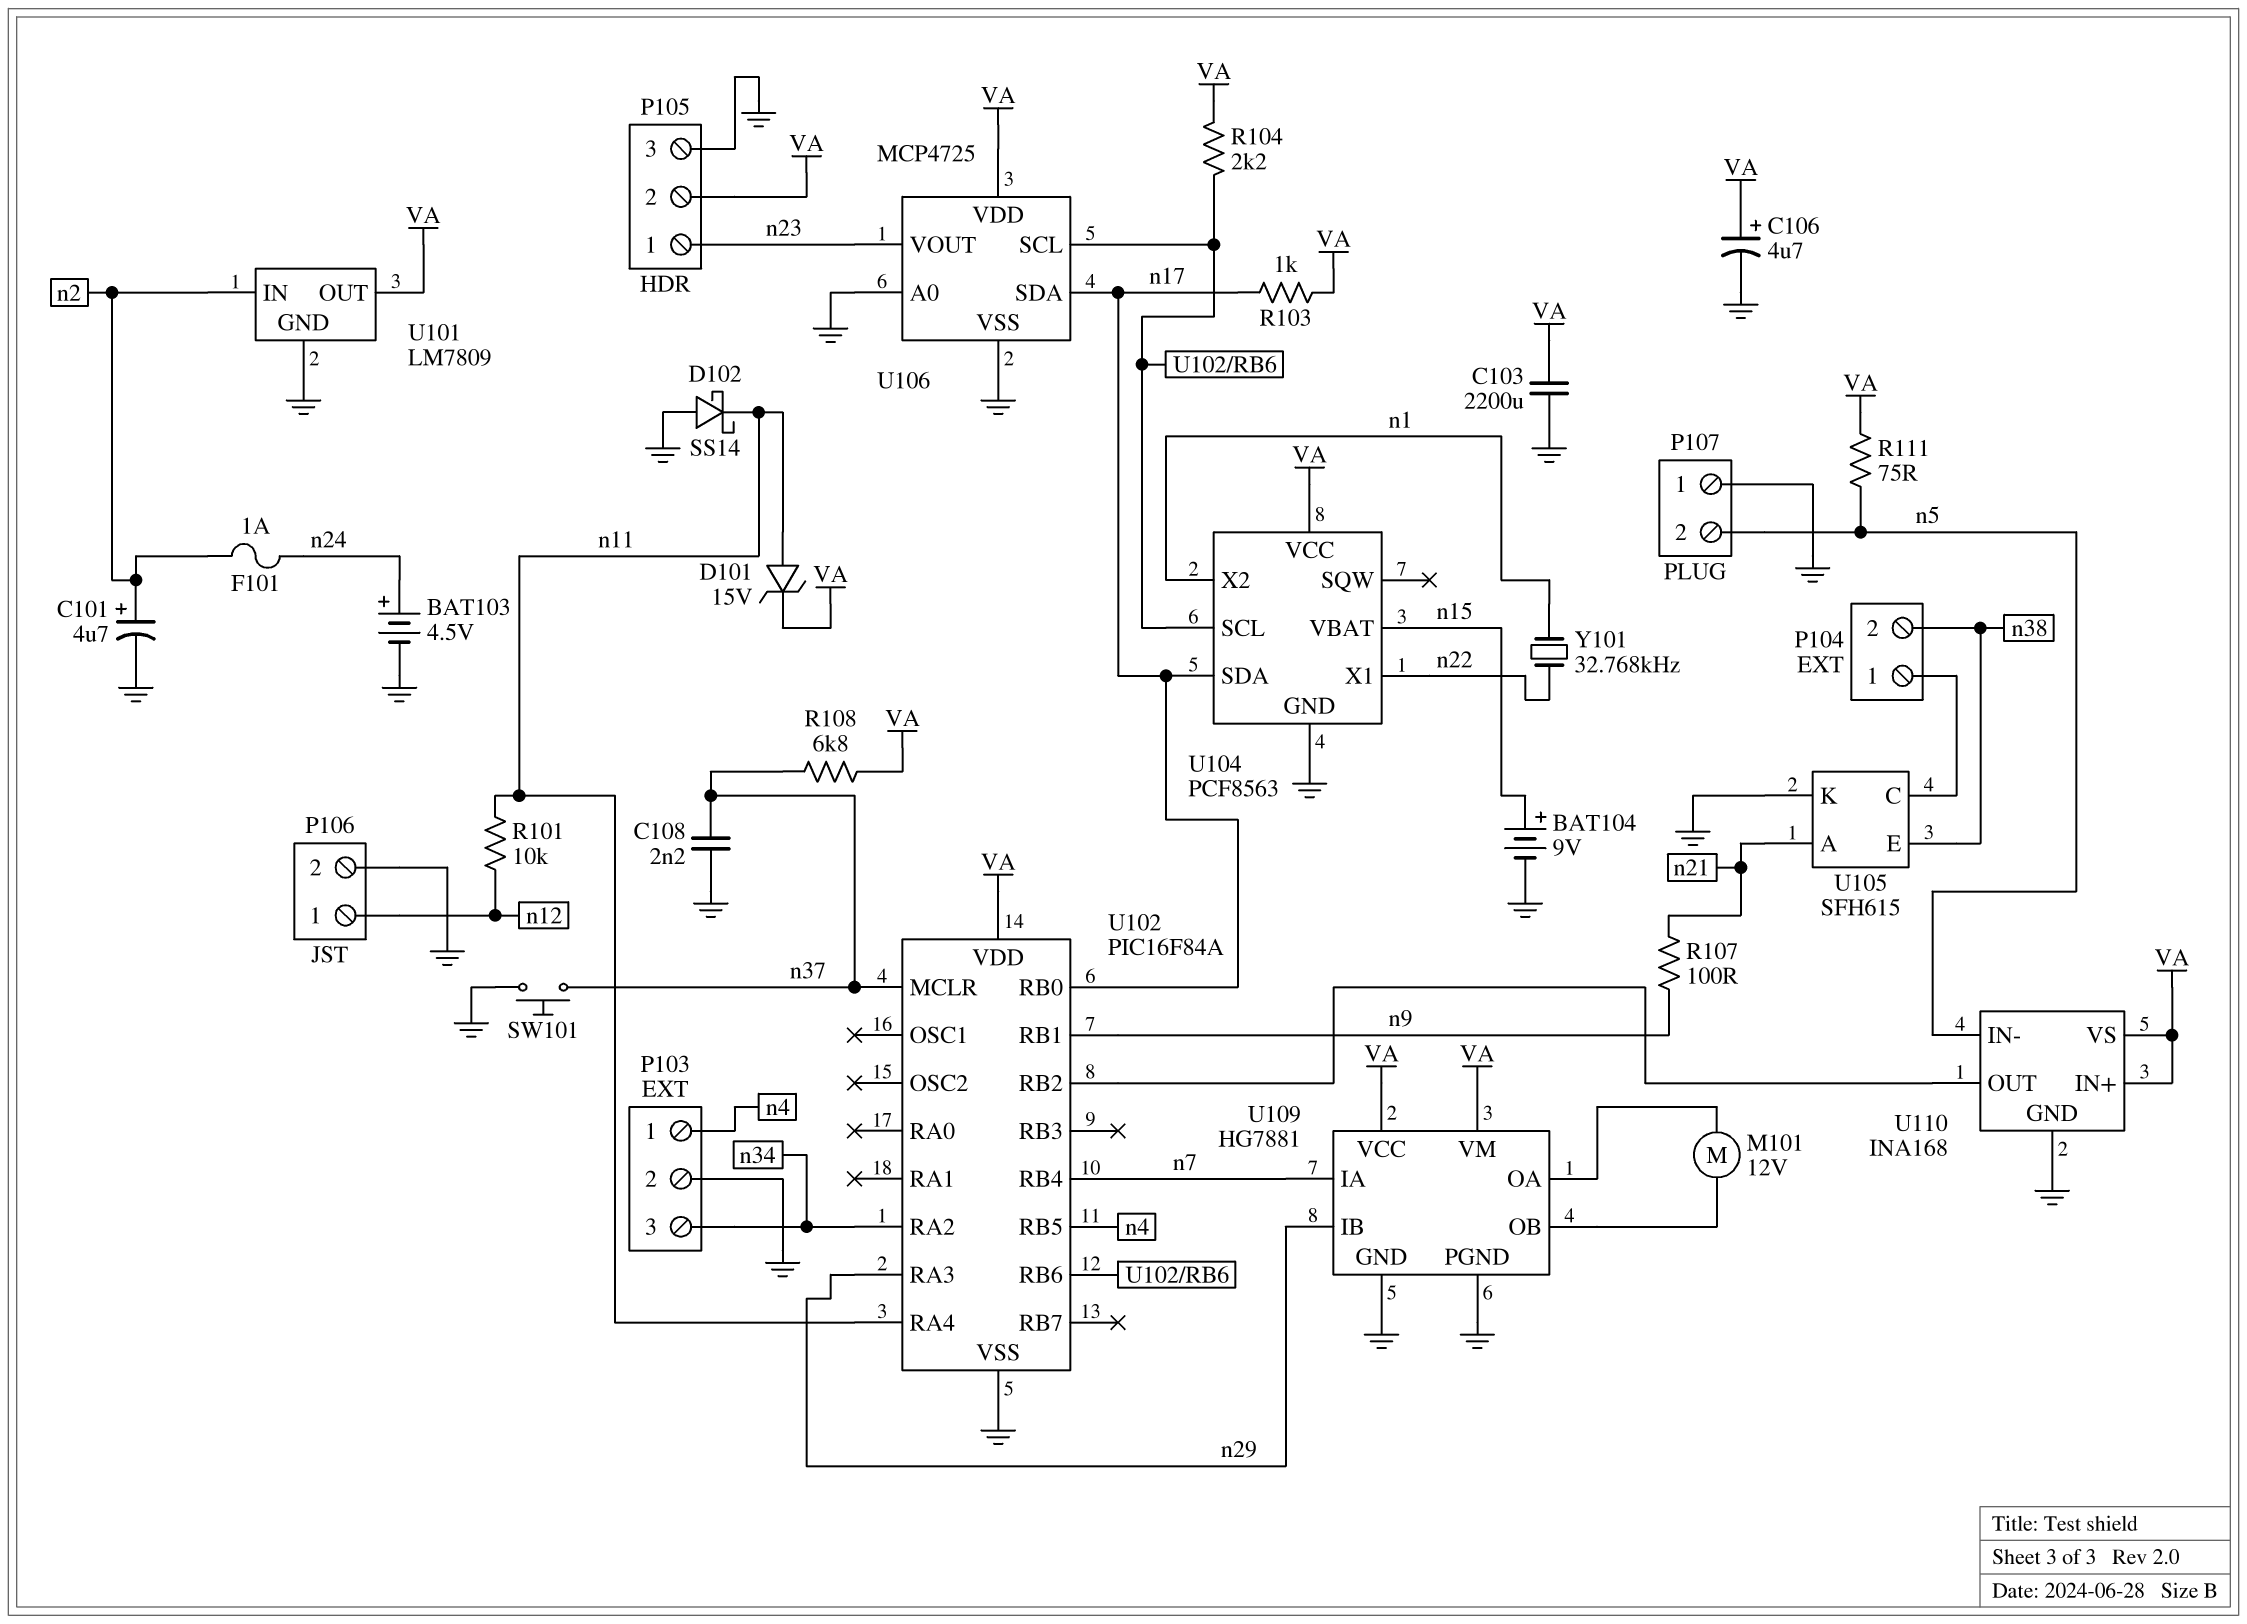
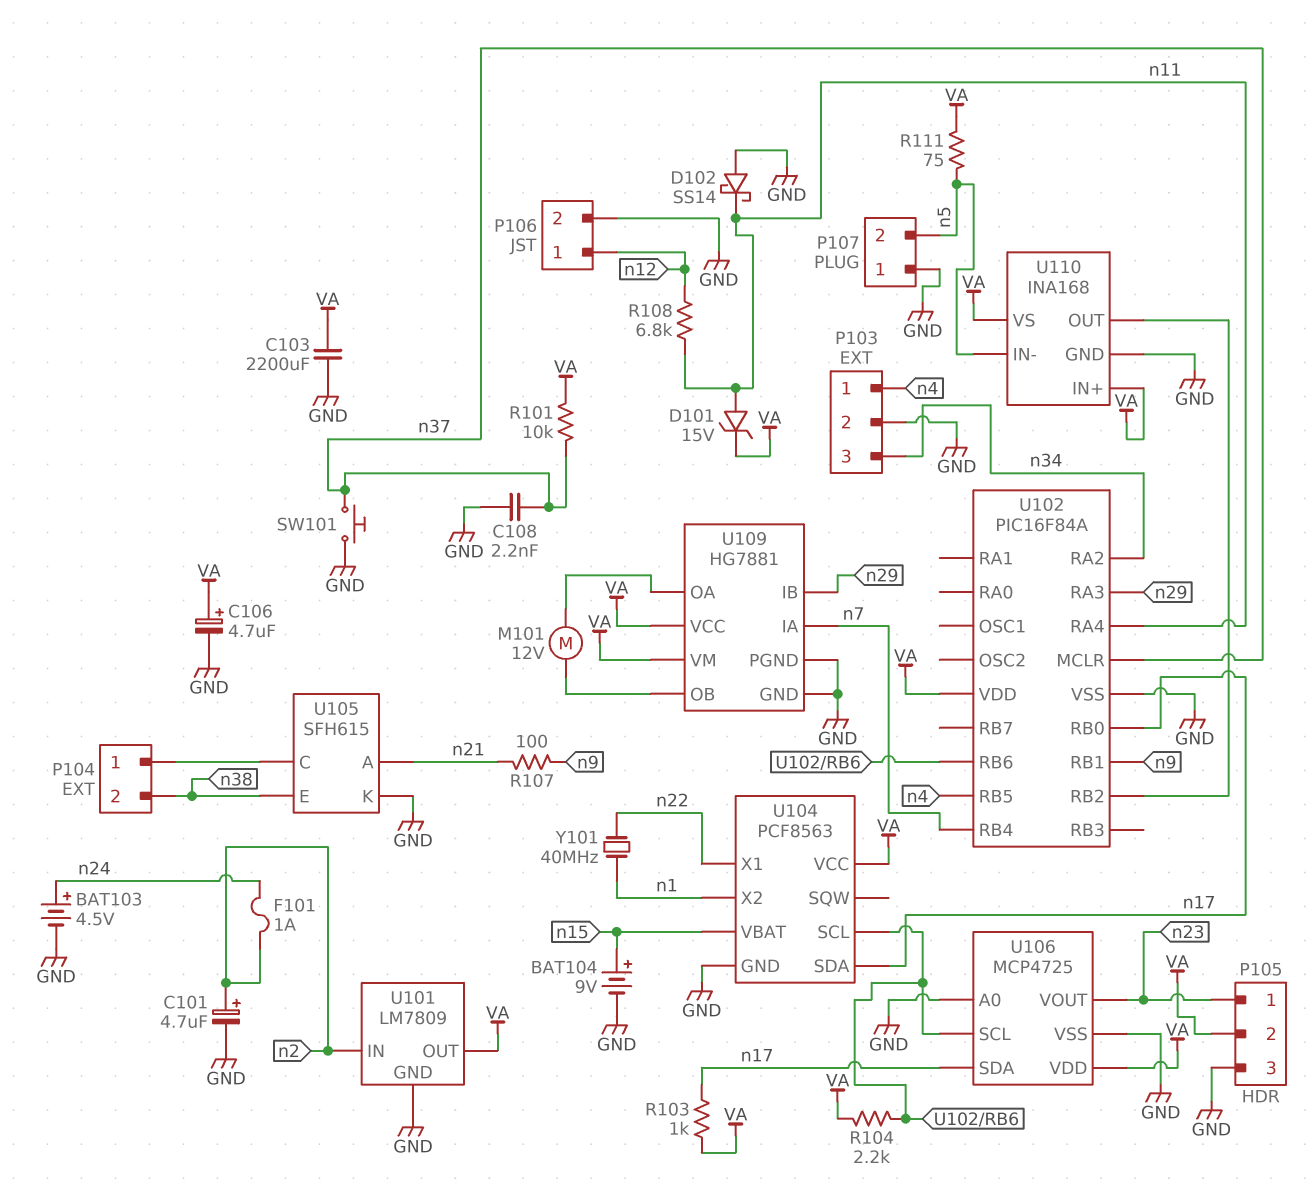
R101: 10k (n11, n12) -> 10k (VA, n37)
R108: 6.8k (VA, n37) -> 6.8k (n11, n12)
Y101: 32.768kHz (n1, n22) -> 40MHz (n1, n22)

